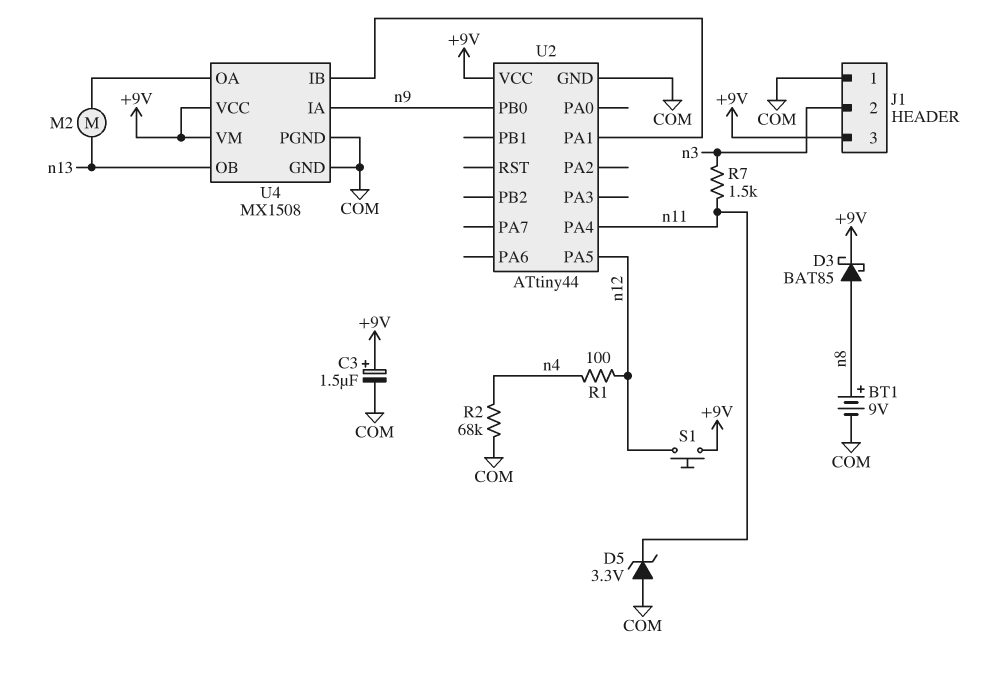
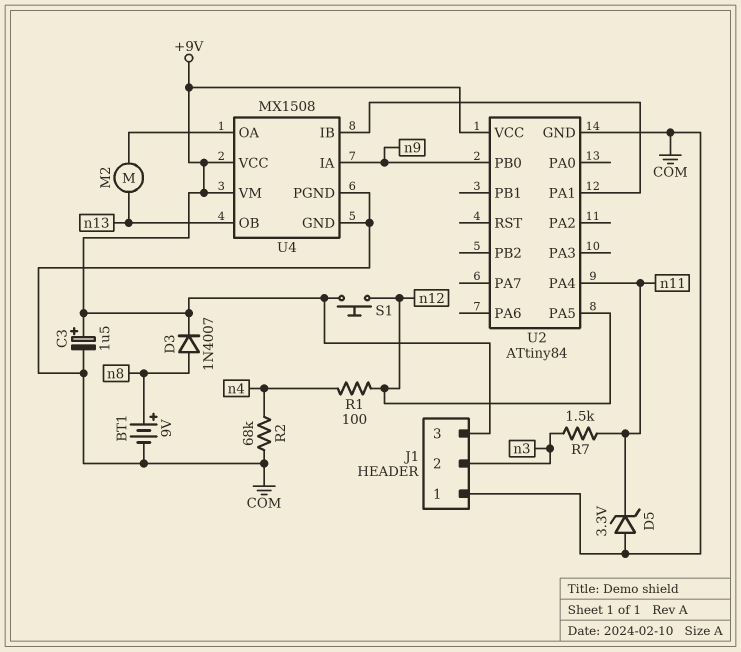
D3: schottky BAT85 (A n8, K +9V) -> diode 1N4007 (A n8, K +9V)
U2: ATtiny44 -> ATtiny84

